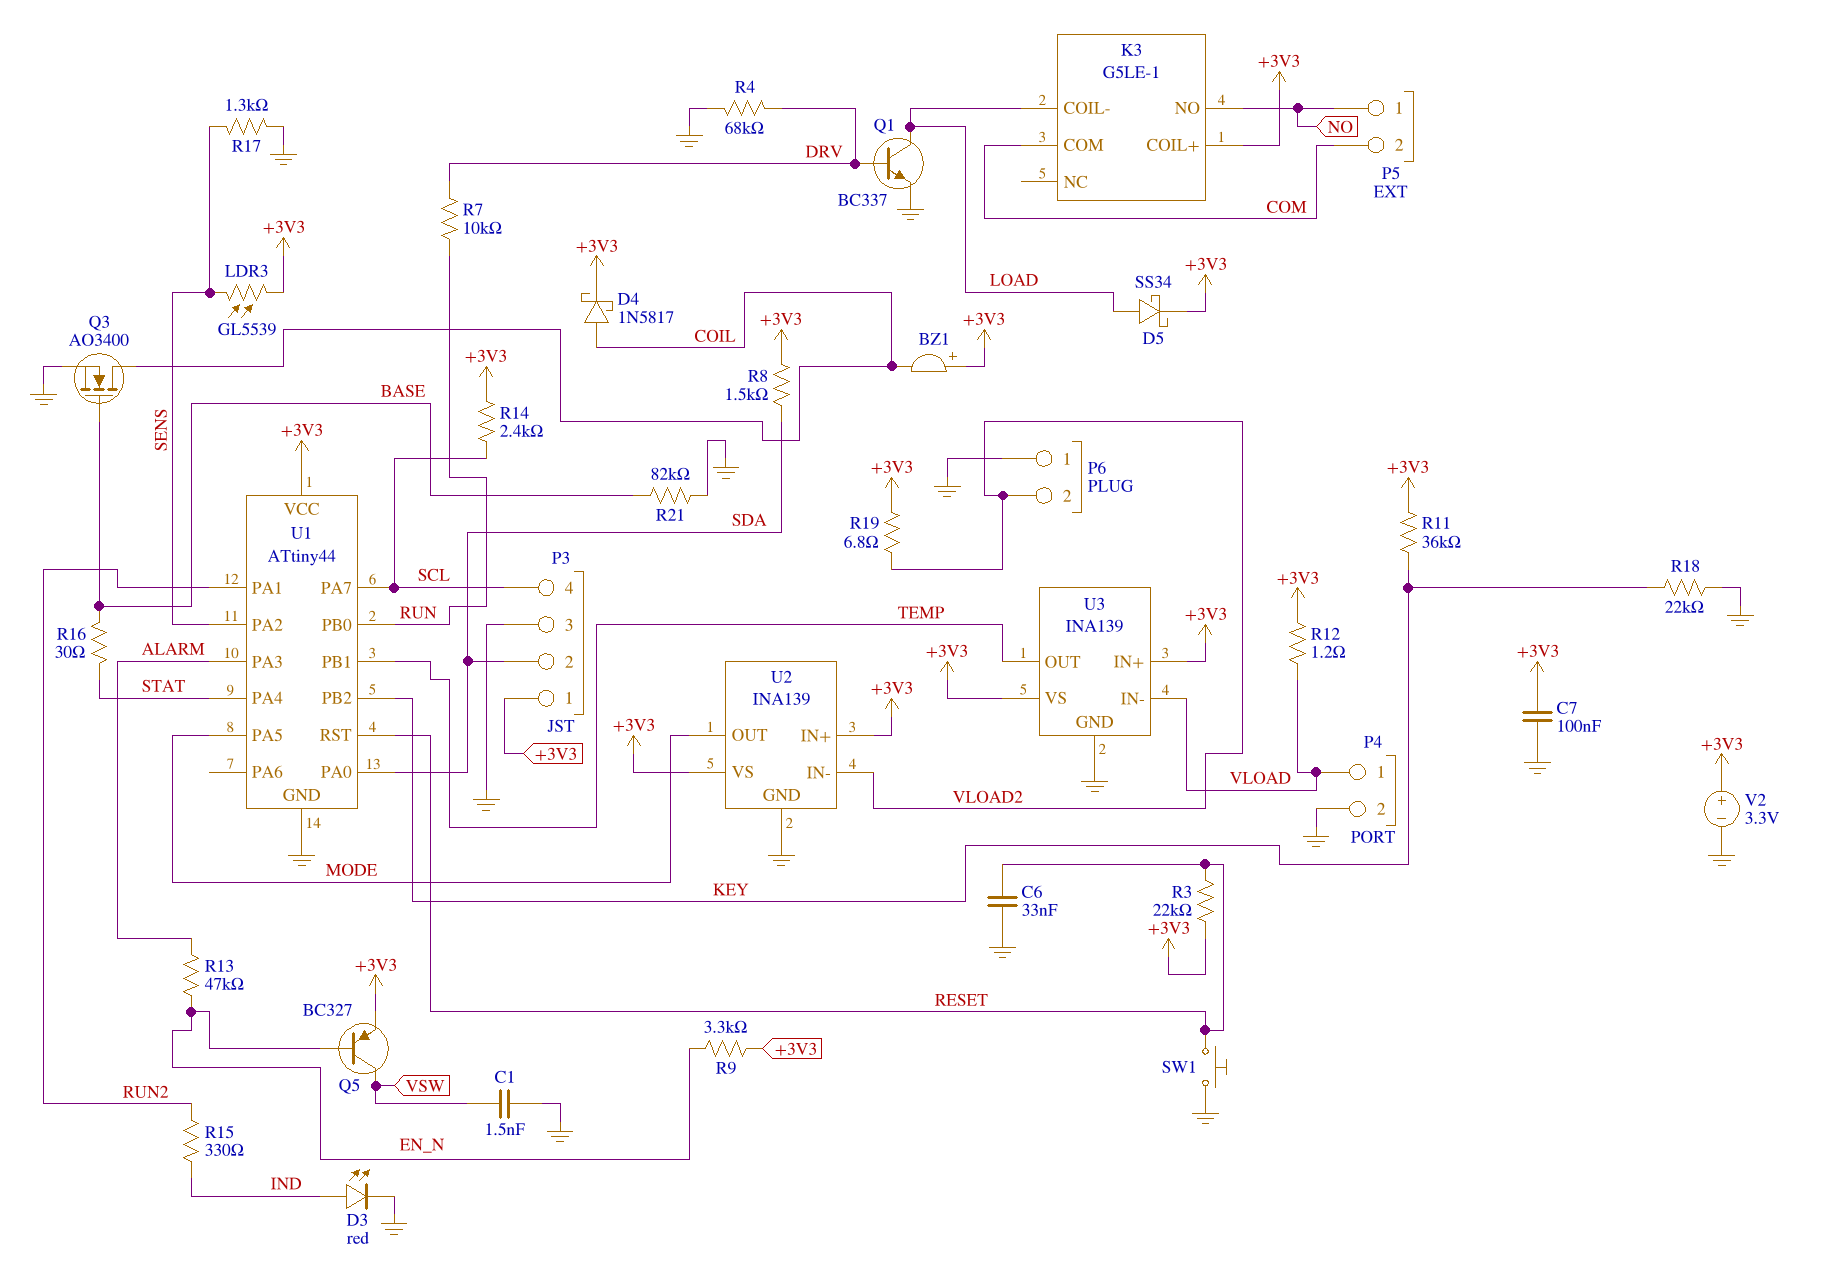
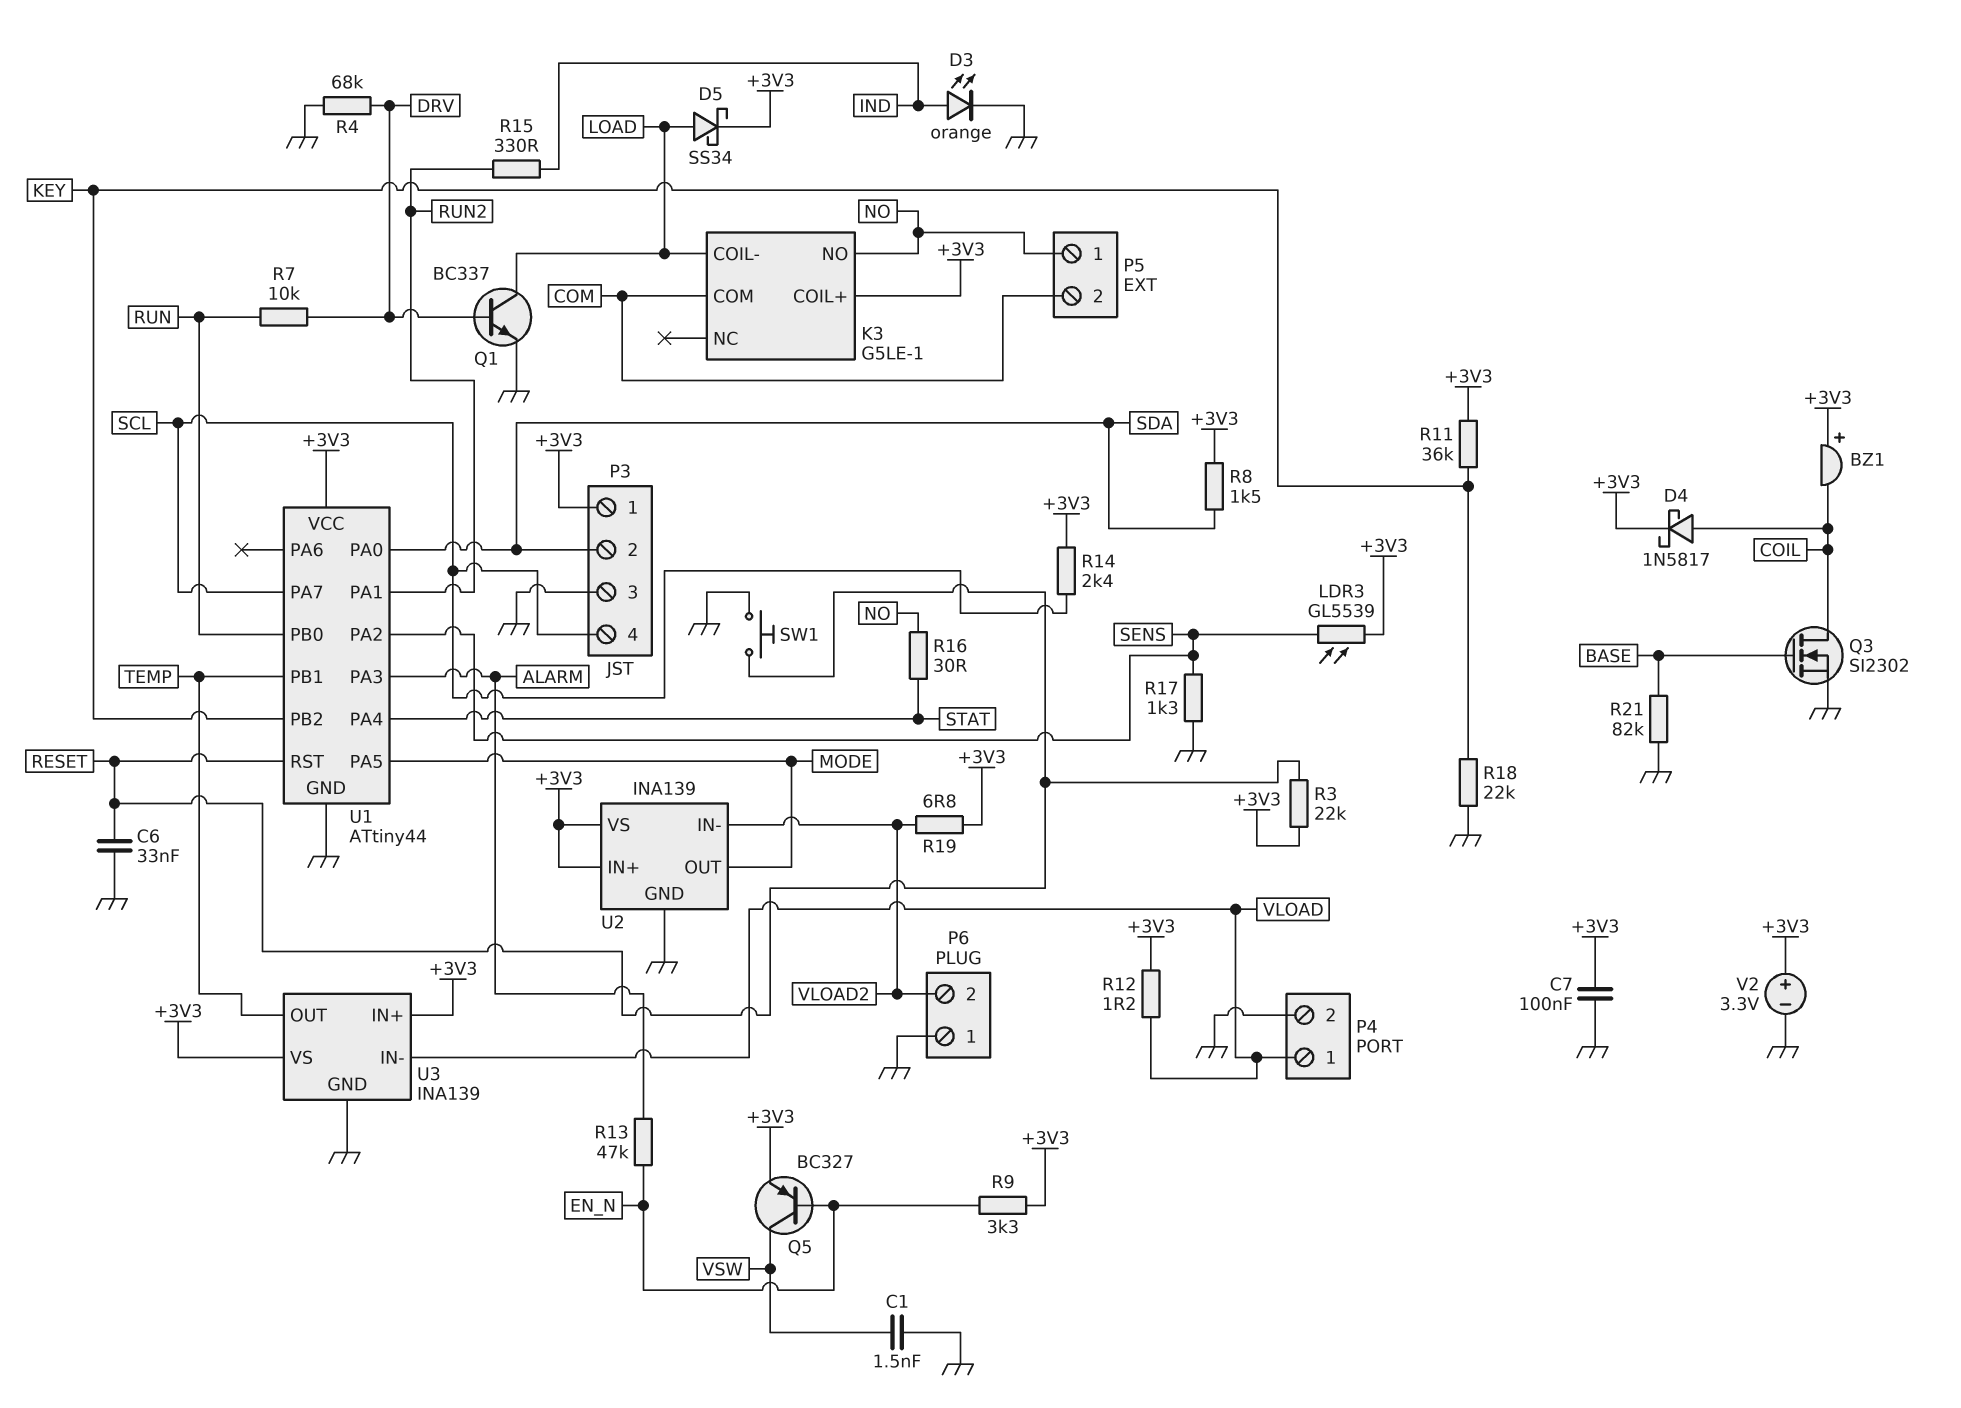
D3: LED red (A IND, K GND) -> LED orange (A IND, K GND)
Q3: NMOS AO3400 (G BASE, D COIL, S GND) -> NMOS SI2302 (G BASE, D COIL, S GND)
R16: 30 (BASE, STAT) -> 30 (NO, STAT)

